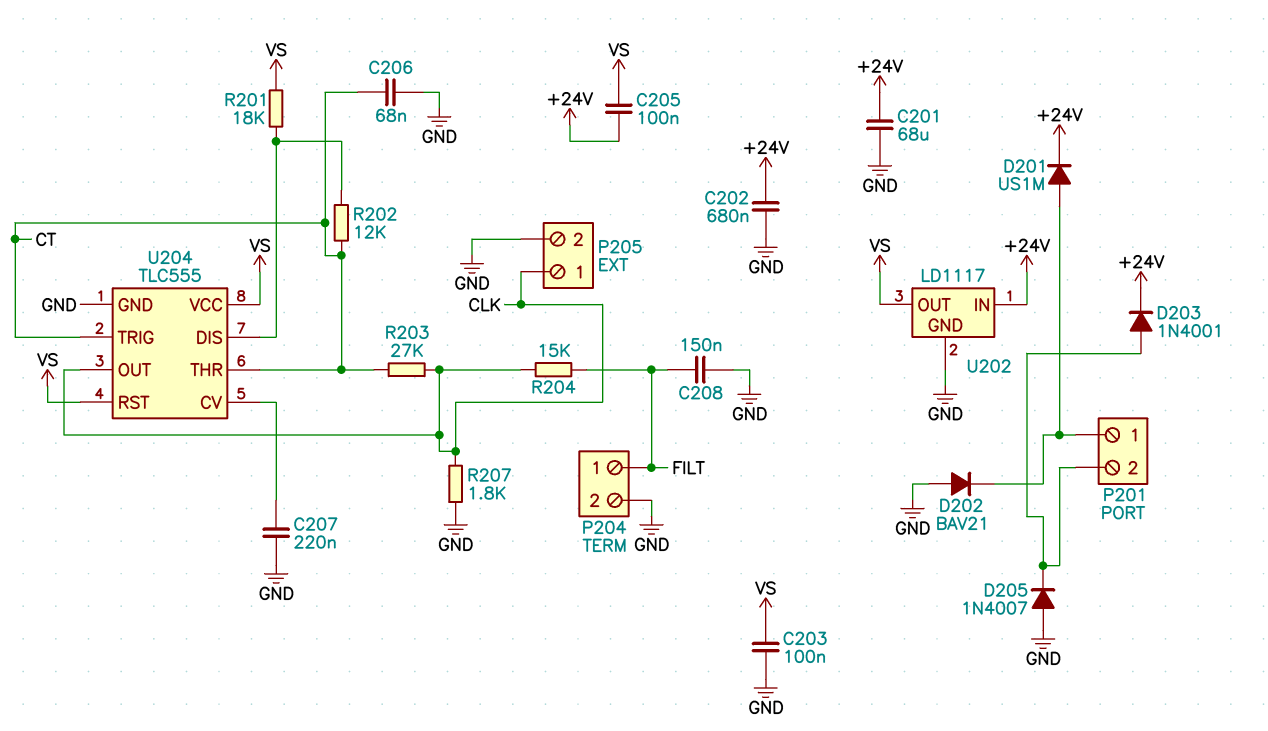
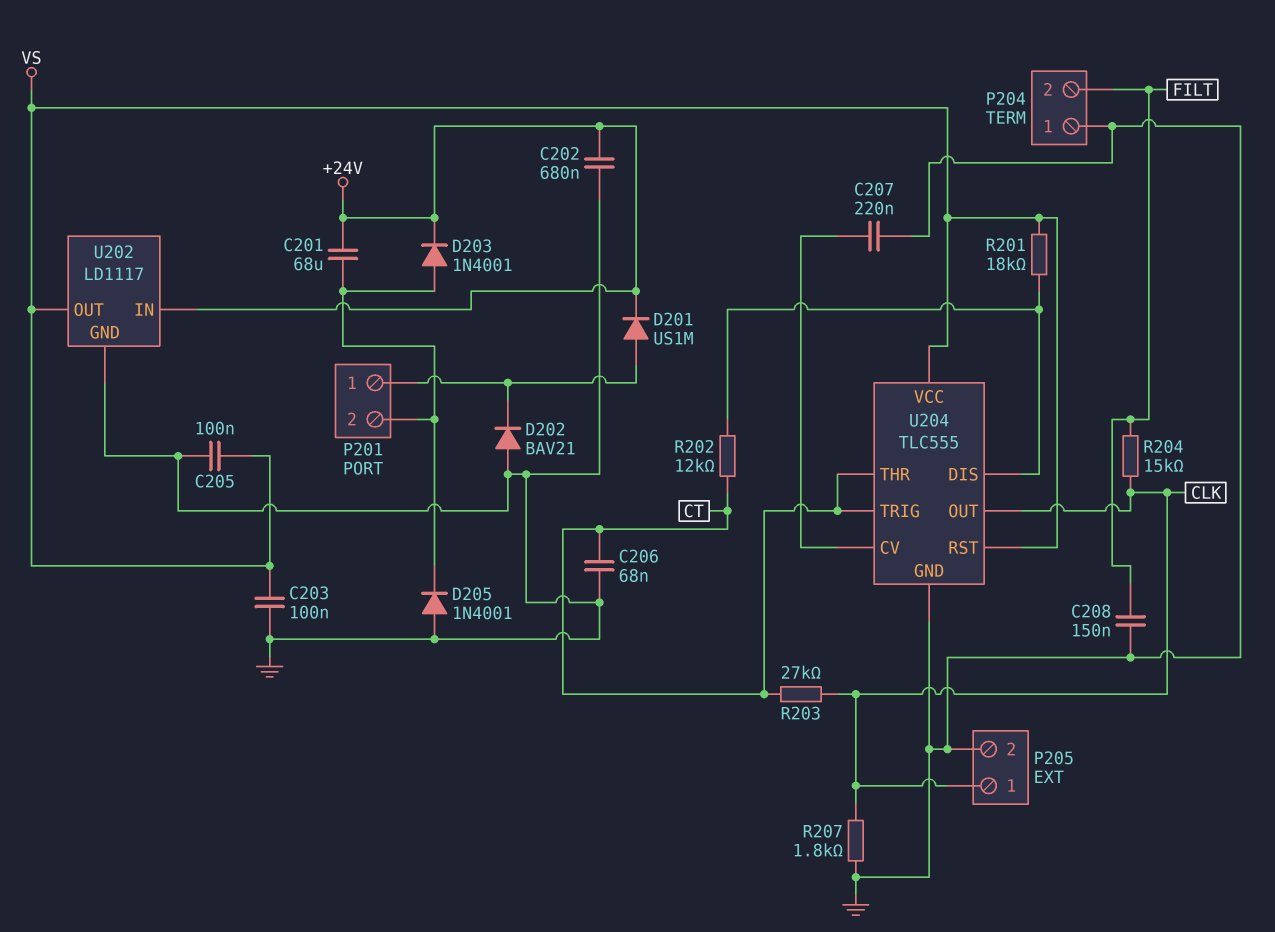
C201: 68uF (+24V, GND) -> 68uF (+24V, P201/2)
C205: 100nF (+24V, VS) -> 100nF (GND, VS)
D205: diode 1N4007 (A GND, K P201/2) -> diode 1N4001 (A GND, K P201/2)
P204 pin 1: FILT -> GND
P204 pin 2: GND -> FILT

